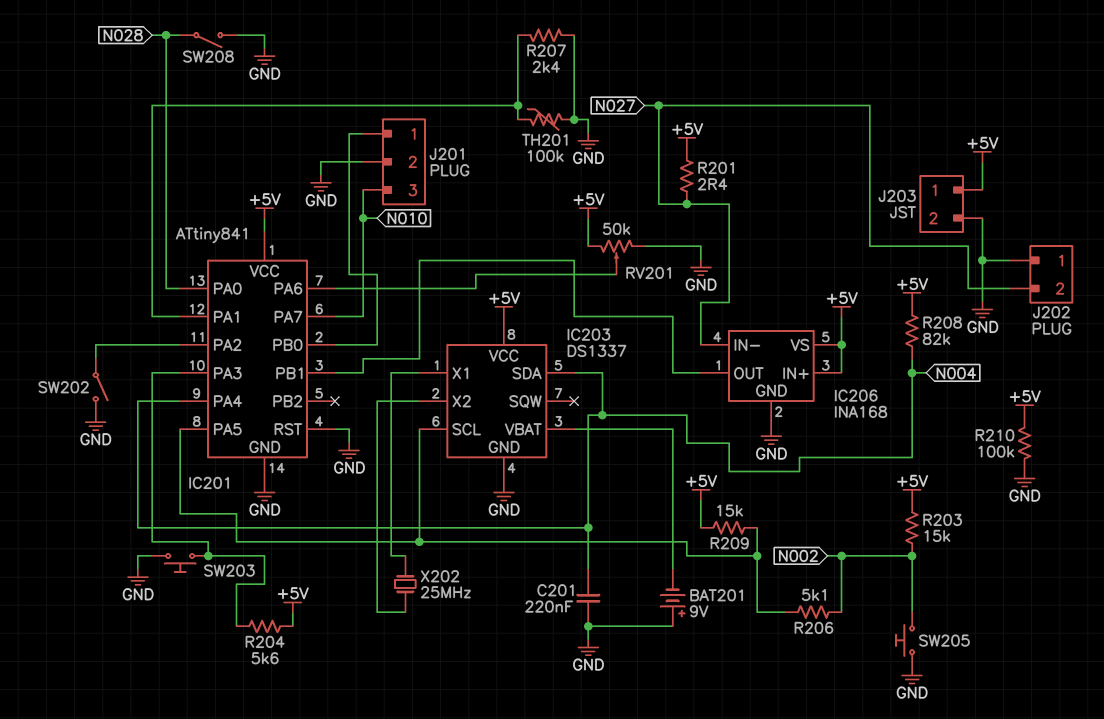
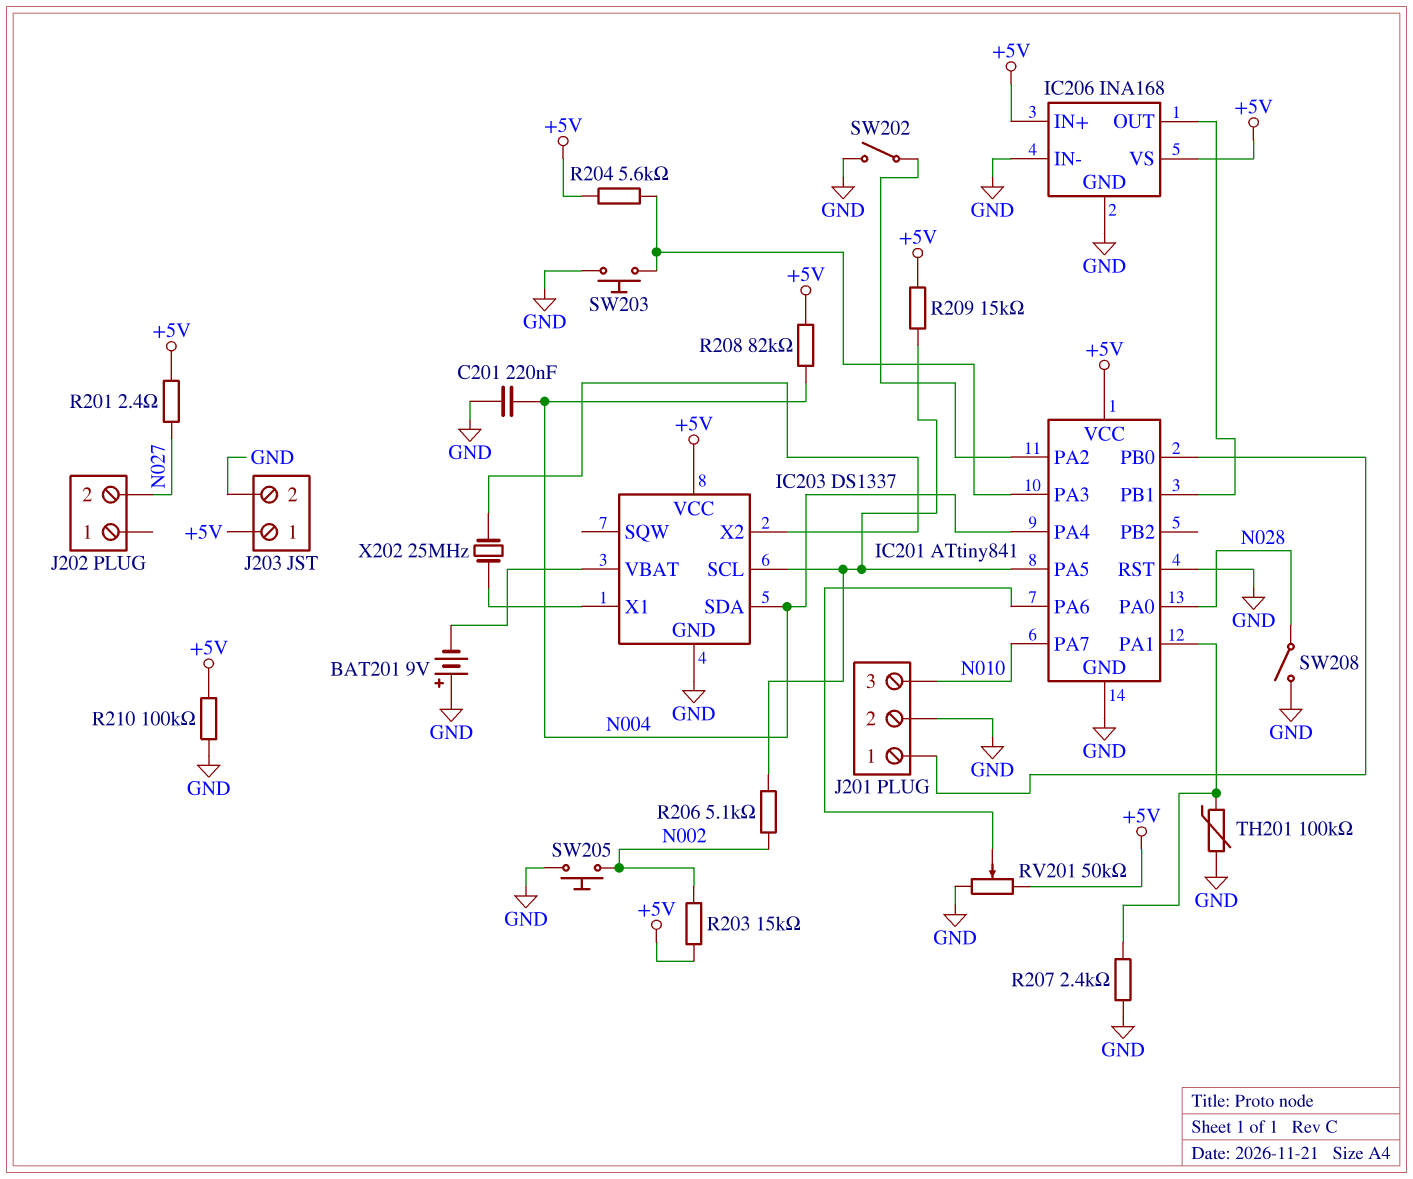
IC206 pin IN-: N027 -> GND
J202 pin 1: GND -> none

